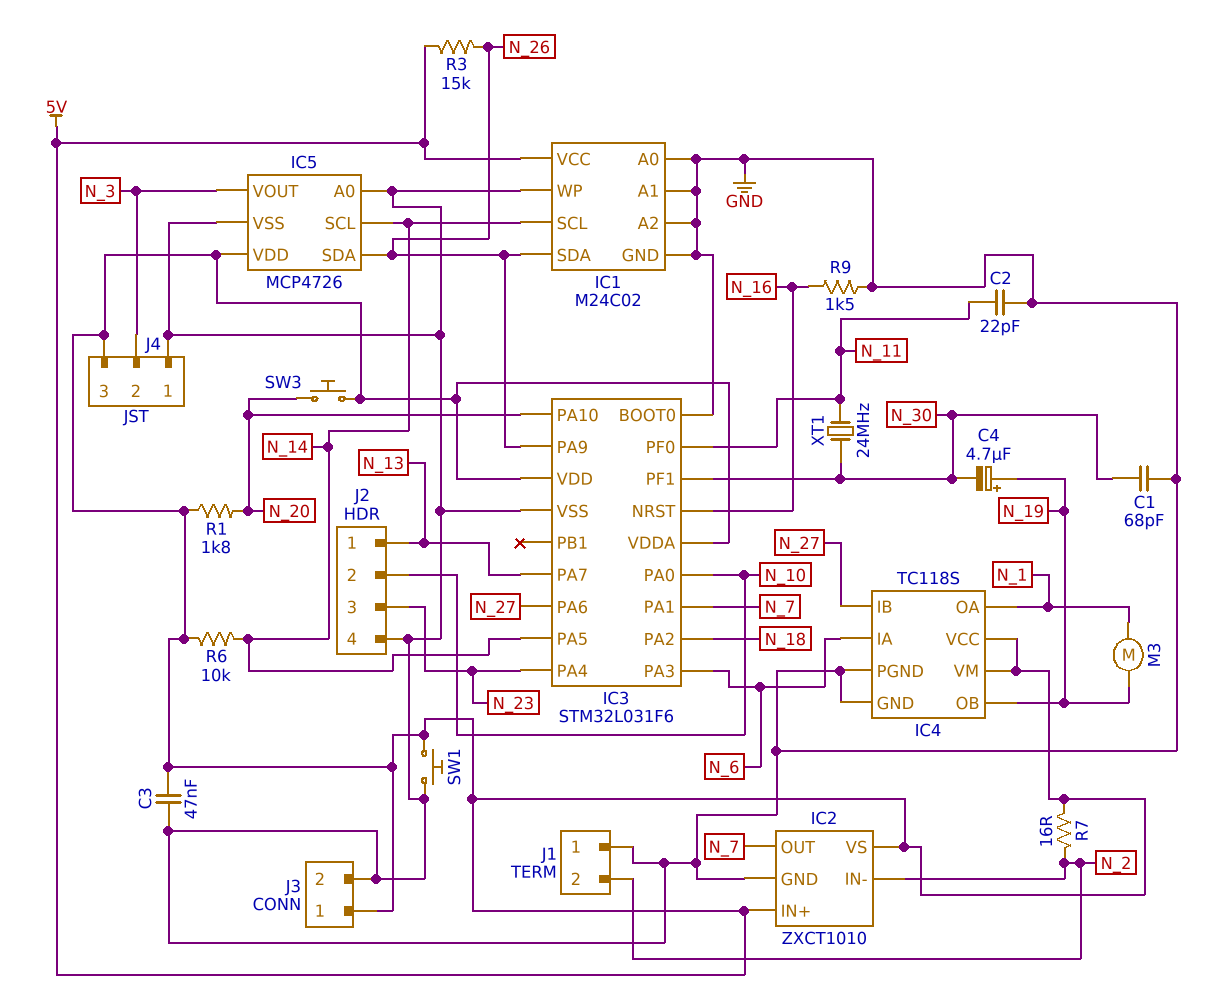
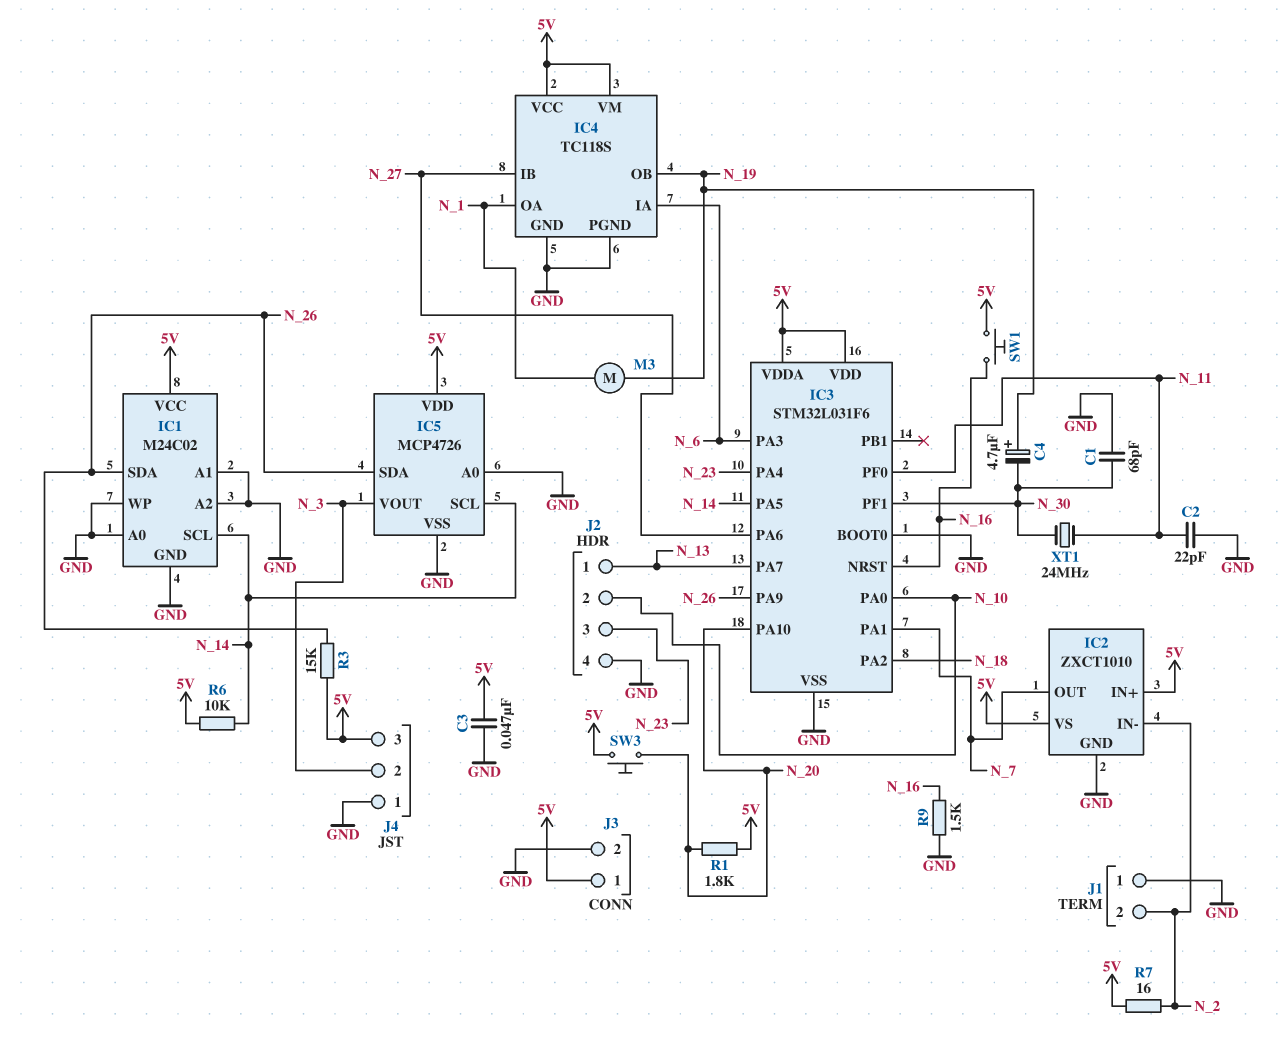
SW1: button (5V, GND) -> button (5V, N_16)

